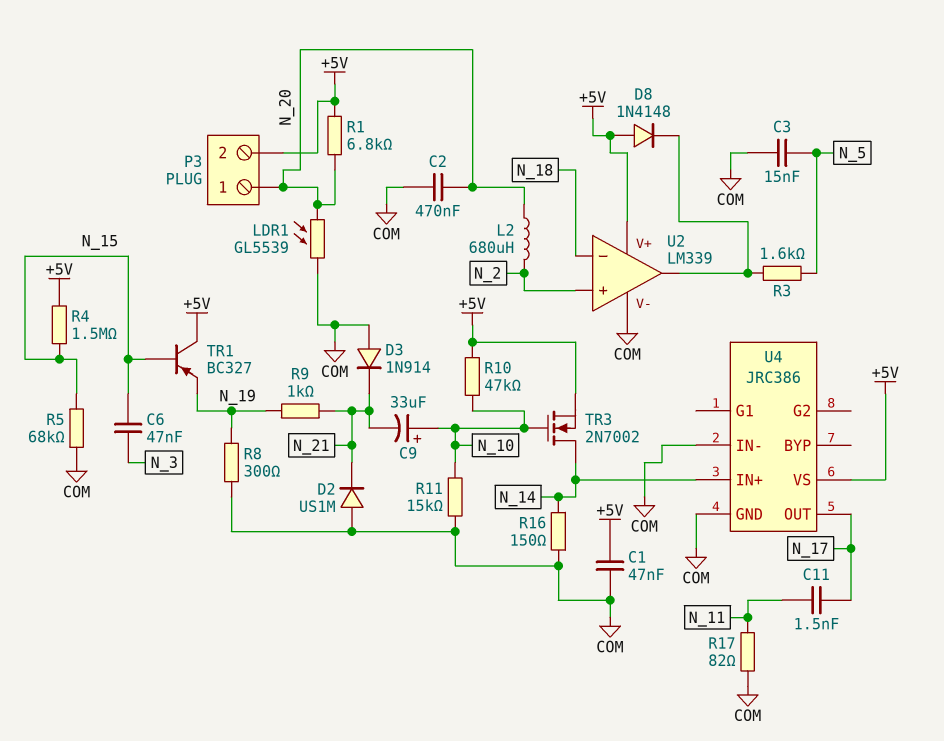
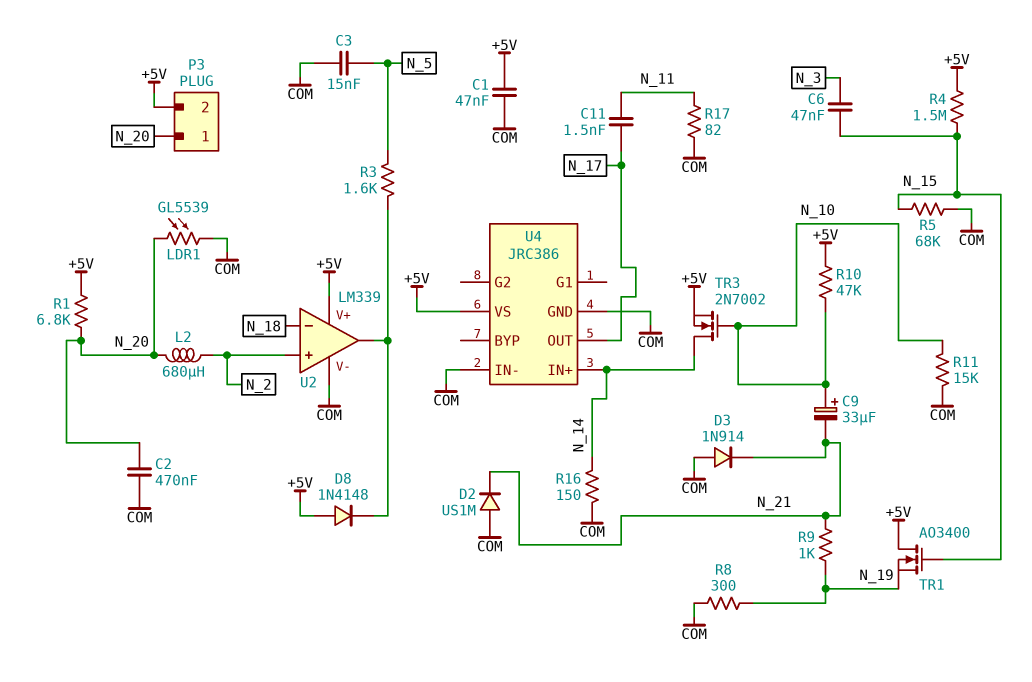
TR1: PNP BC327 (B N_15, C +5V, E N_19) -> NMOS AO3400 (G N_15, D +5V, S N_19)

